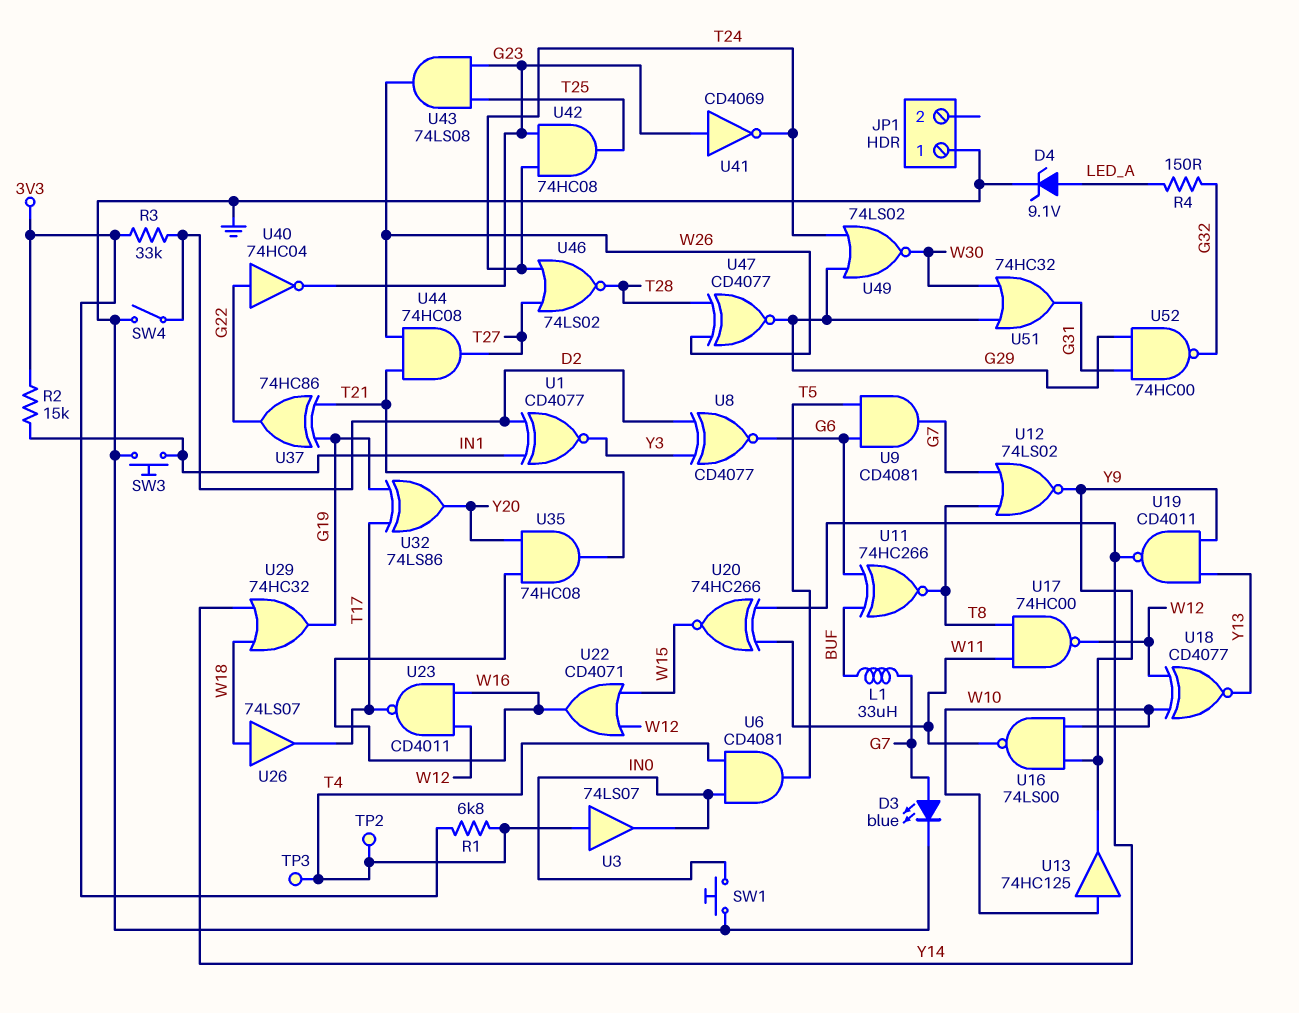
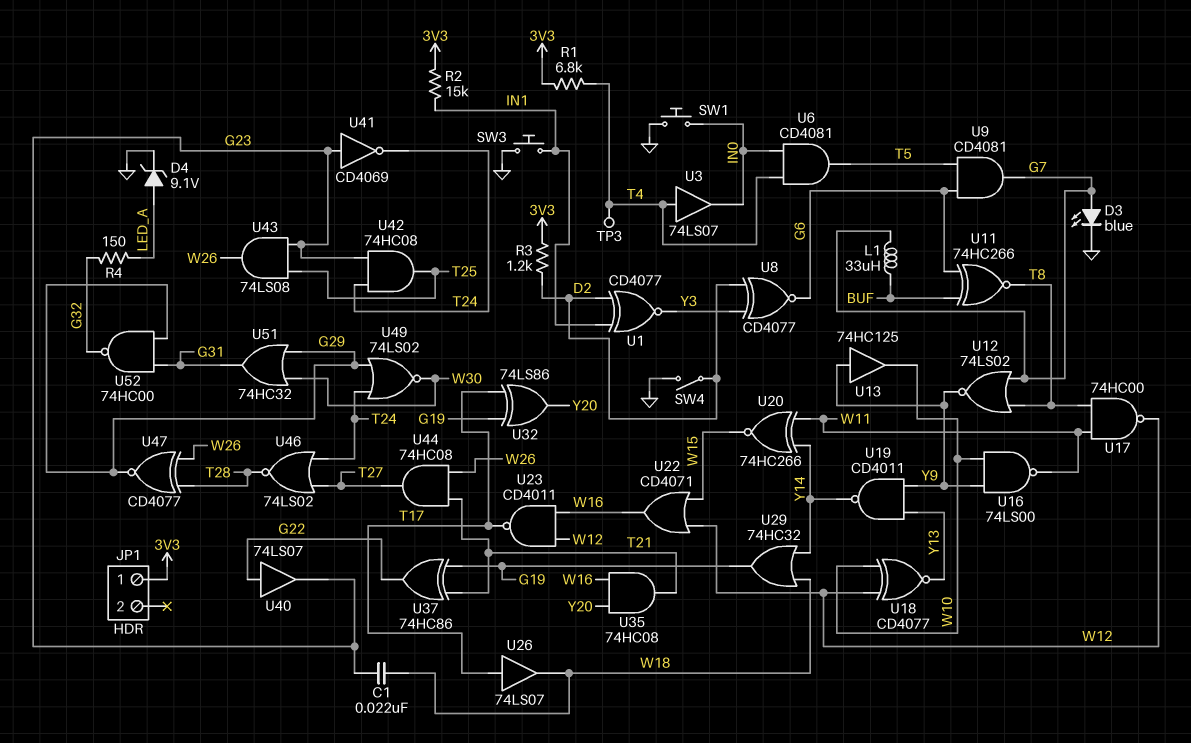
C1: none -> 22nF (G23, W18)
JP1 pin 1: GND -> 3V3
R3: 33k (3V3, D2) -> 1.2k (3V3, D2)
TP2: test point (T4) -> none
U13: buffer 74HC125 (in W10, out Y9) -> buffer 74HC125 (in Y9, out W10)
U26: buffer 74LS07 (in W18, out T17) -> buffer 74LS07 (in T17, out W18)
U40: NOT 74HC04 (in G22, out G23) -> buffer 74LS07 (in G22, out G23)

